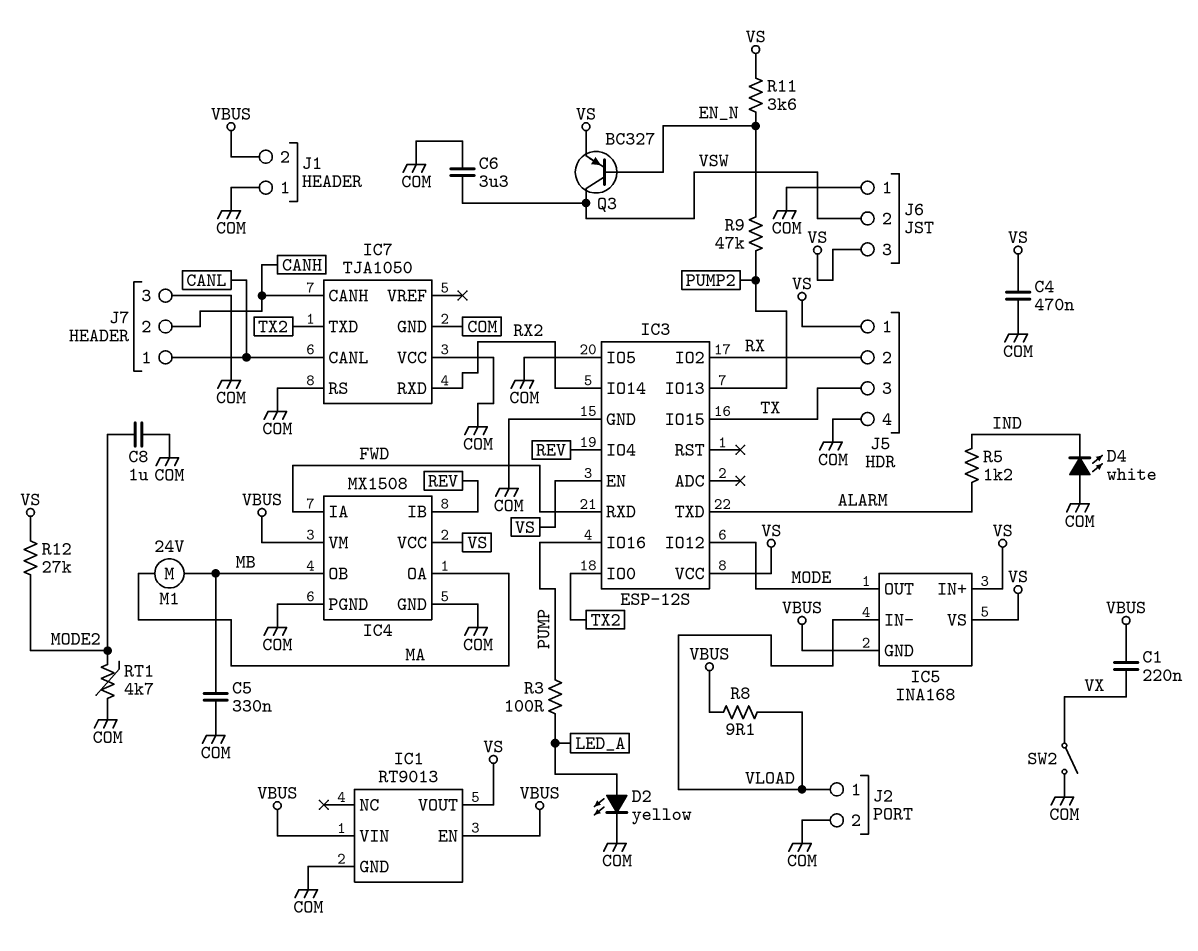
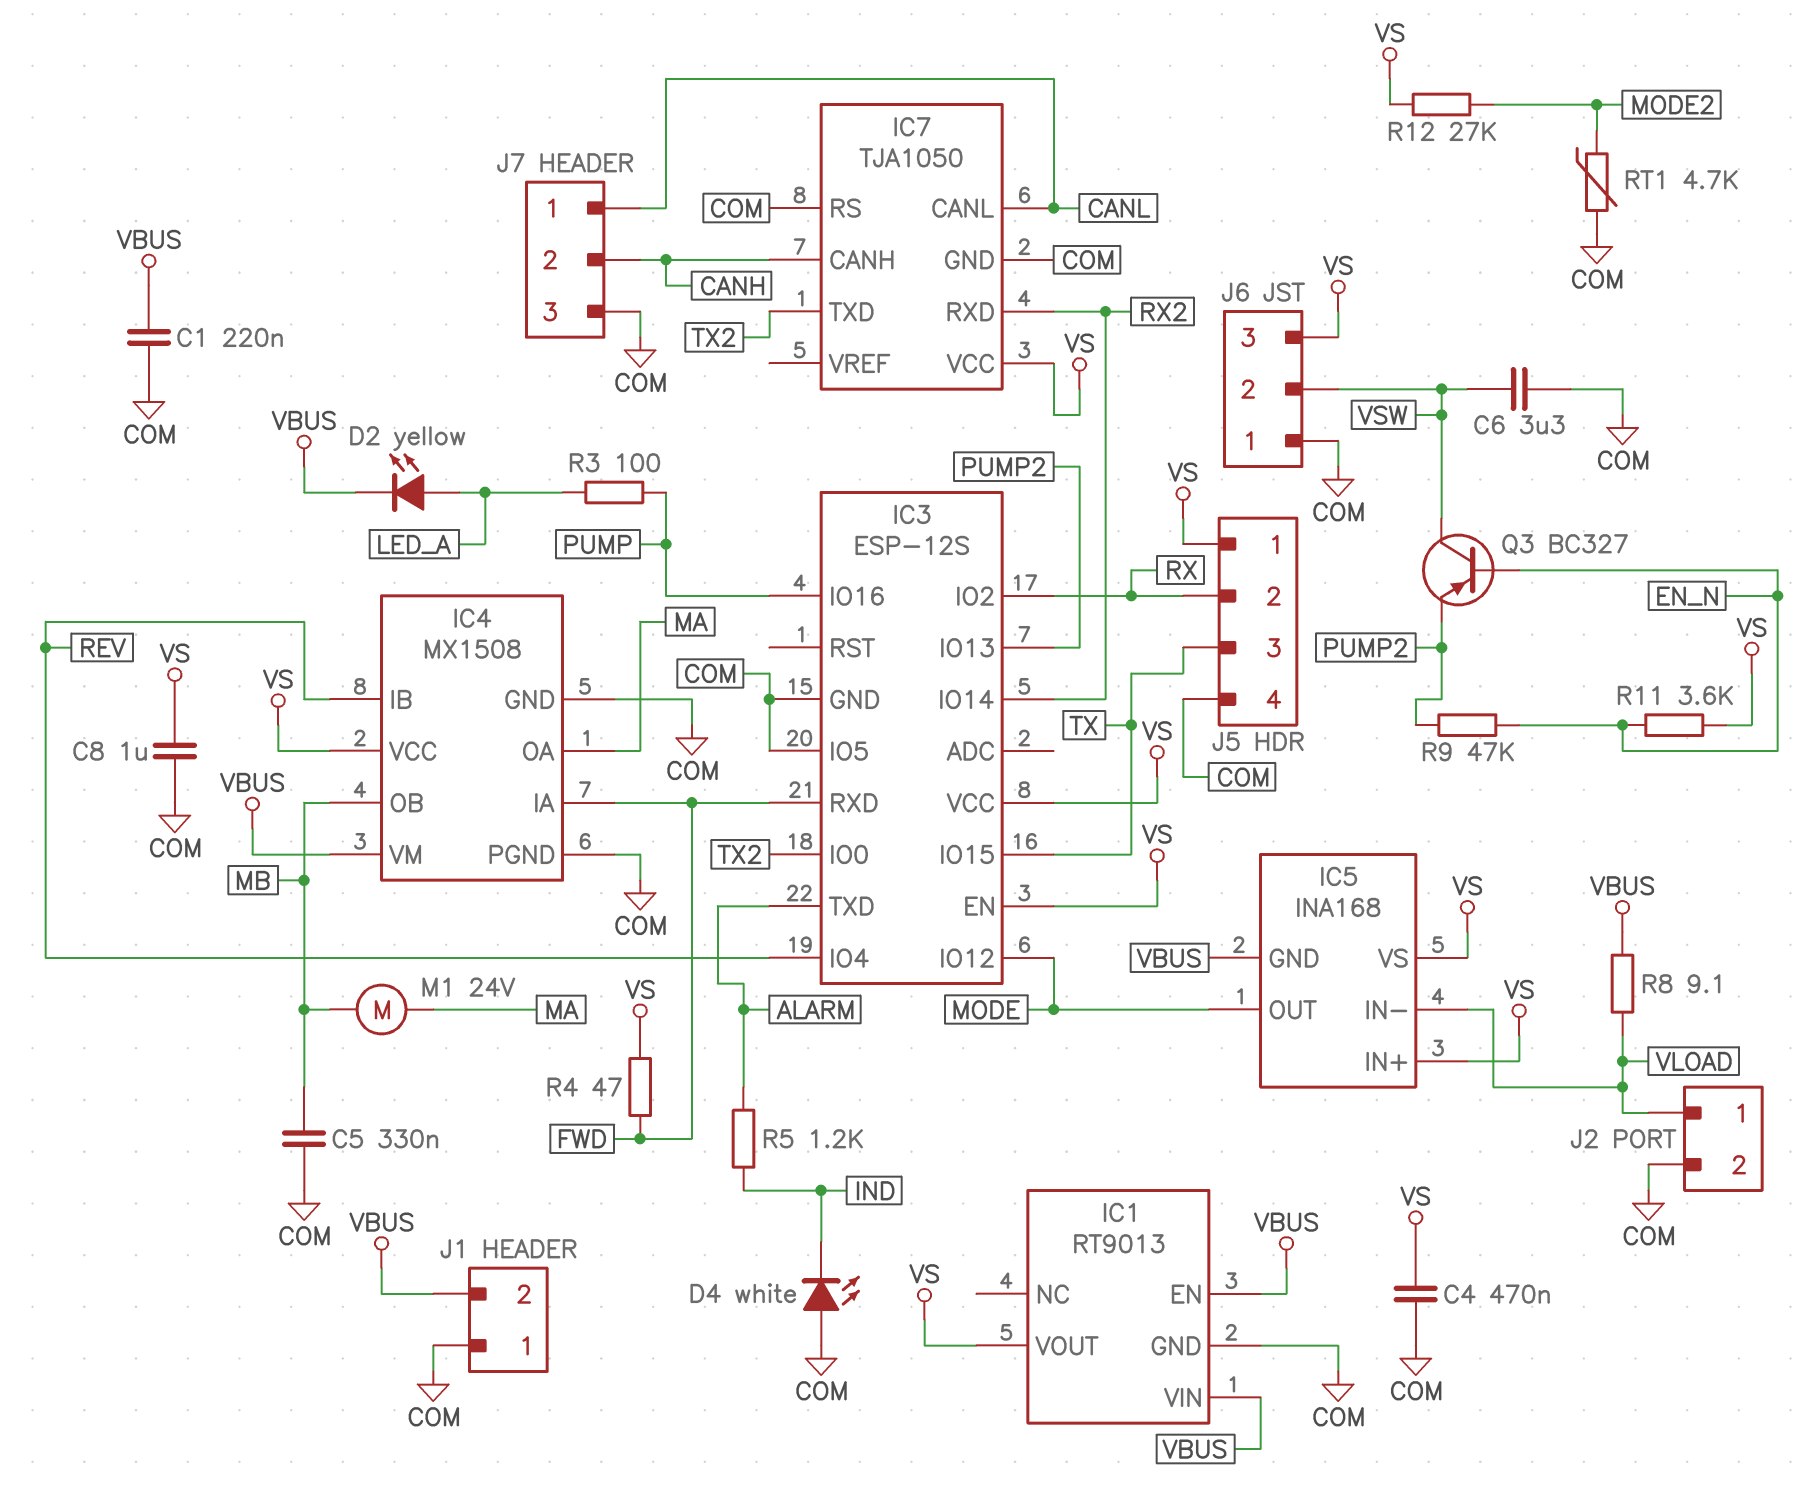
C1: 220nF (VBUS, VX) -> 220nF (COM, VBUS)
C8: 1uF (COM, MODE2) -> 1uF (COM, VS)
D2: LED yellow (A LED_A, K COM) -> LED yellow (A LED_A, K VBUS)
IC7 pin VCC: COM -> VS
Q3: PNP BC327 (B EN_N, C VSW, E VS) -> PNP BC327 (B EN_N, C VSW, E PUMP2)
R4: none -> 47 (FWD, VS)
SW2: switch (COM, VX) -> none

